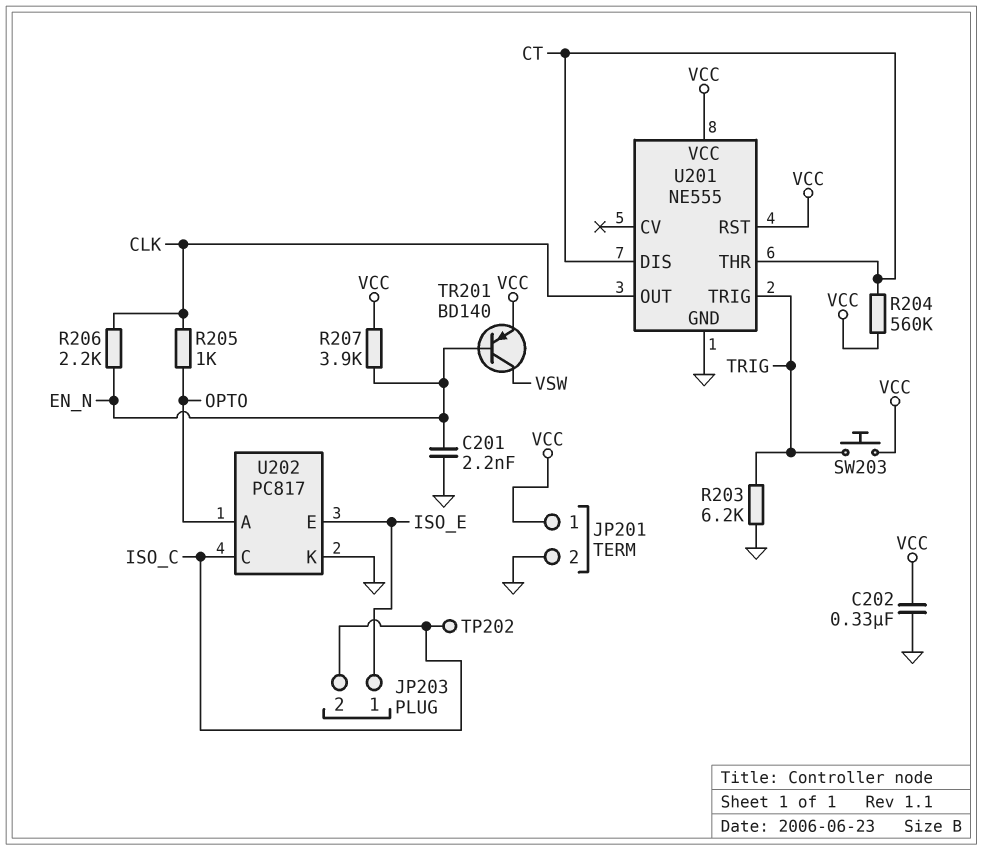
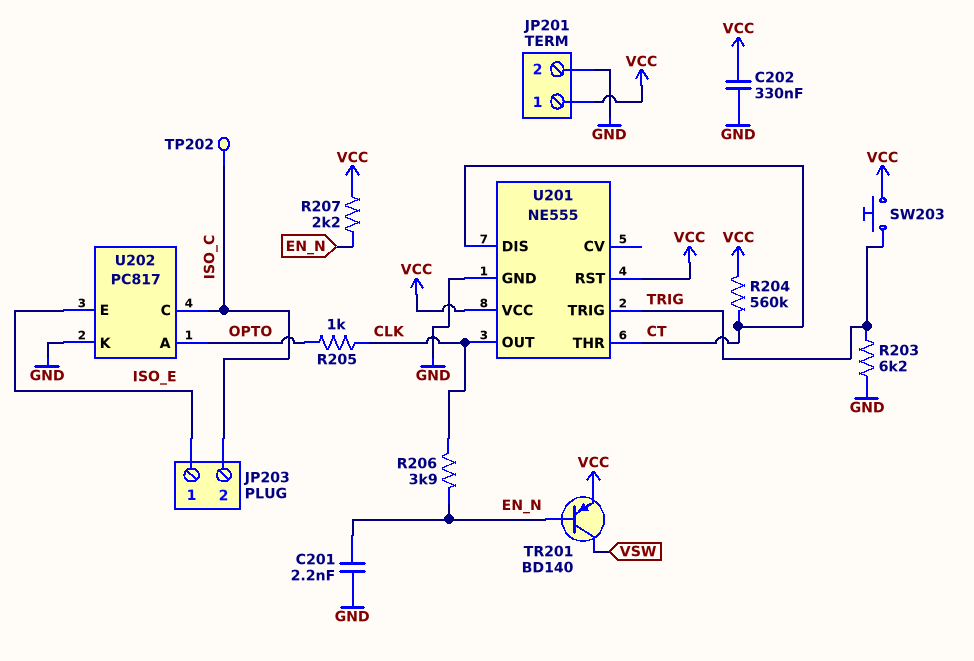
R206: 2.2k (CLK, EN_N) -> 3.9k (CLK, EN_N)
R207: 3.9k (EN_N, VCC) -> 2.2k (EN_N, VCC)

